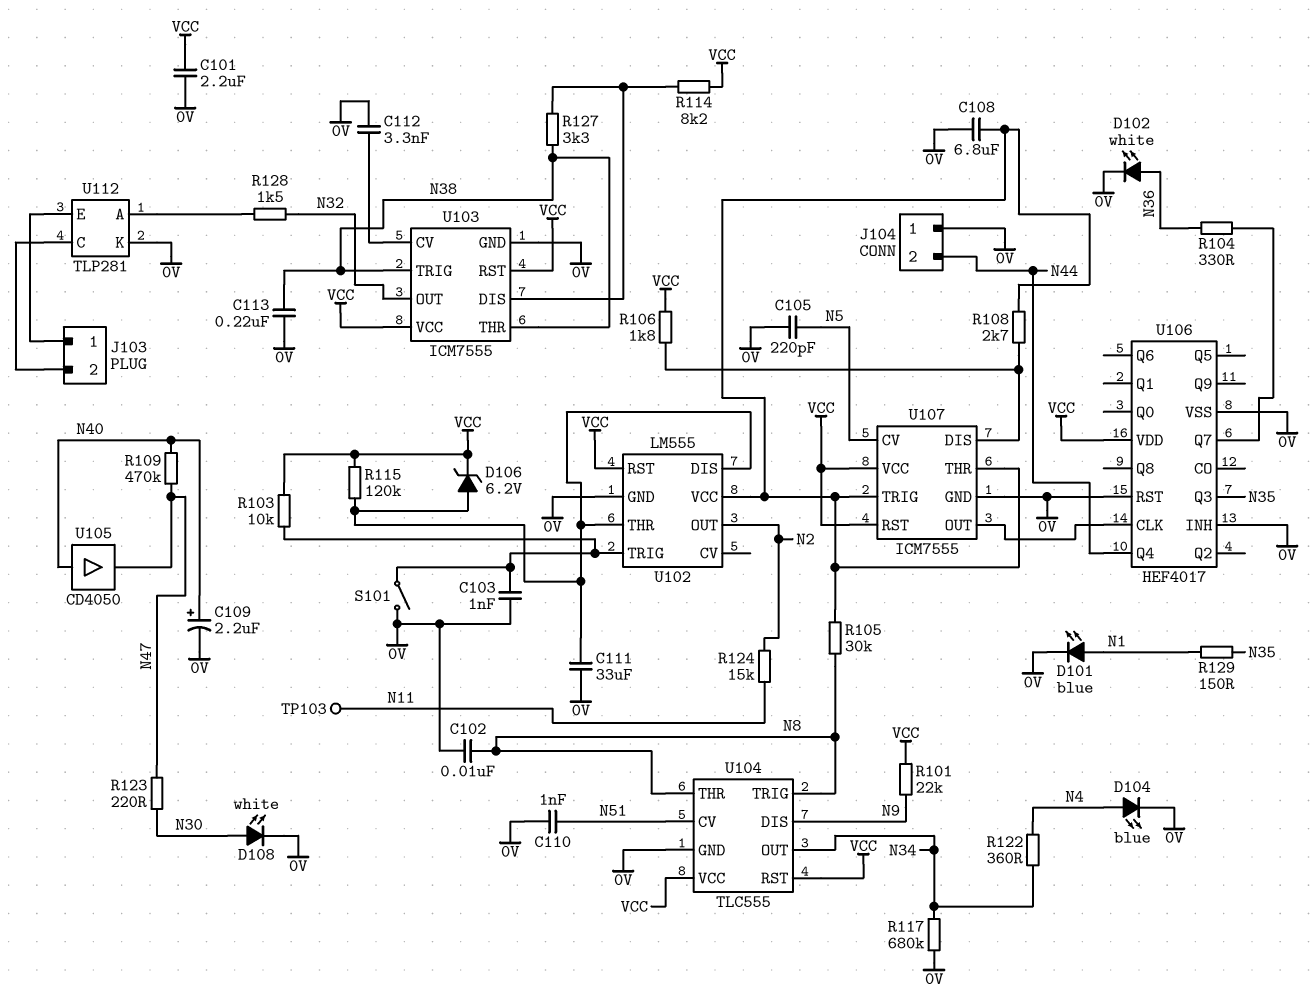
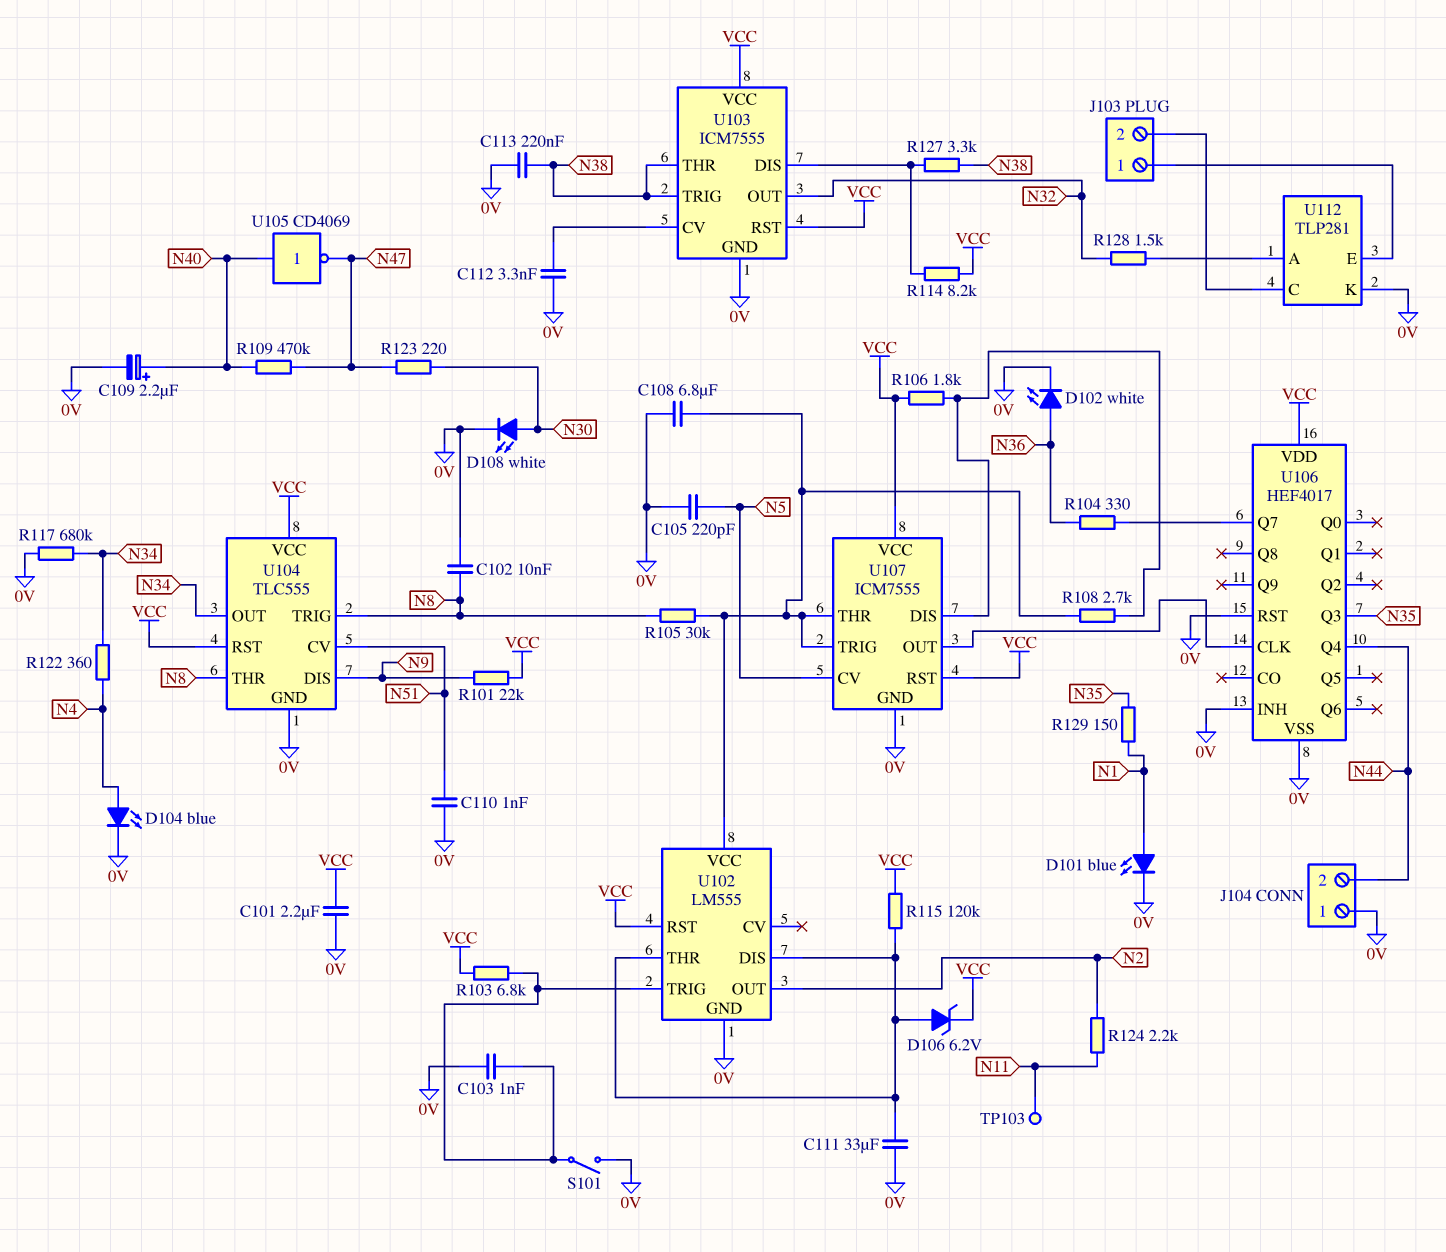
R103: 10k (U102/TRIG, VCC) -> 6.8k (U102/TRIG, VCC)
R124: 15k (N2, N11) -> 2.2k (N2, N11)
U105: buffer CD4050 (in N40, out N47) -> NOT CD4069 (in N40, out N47)

